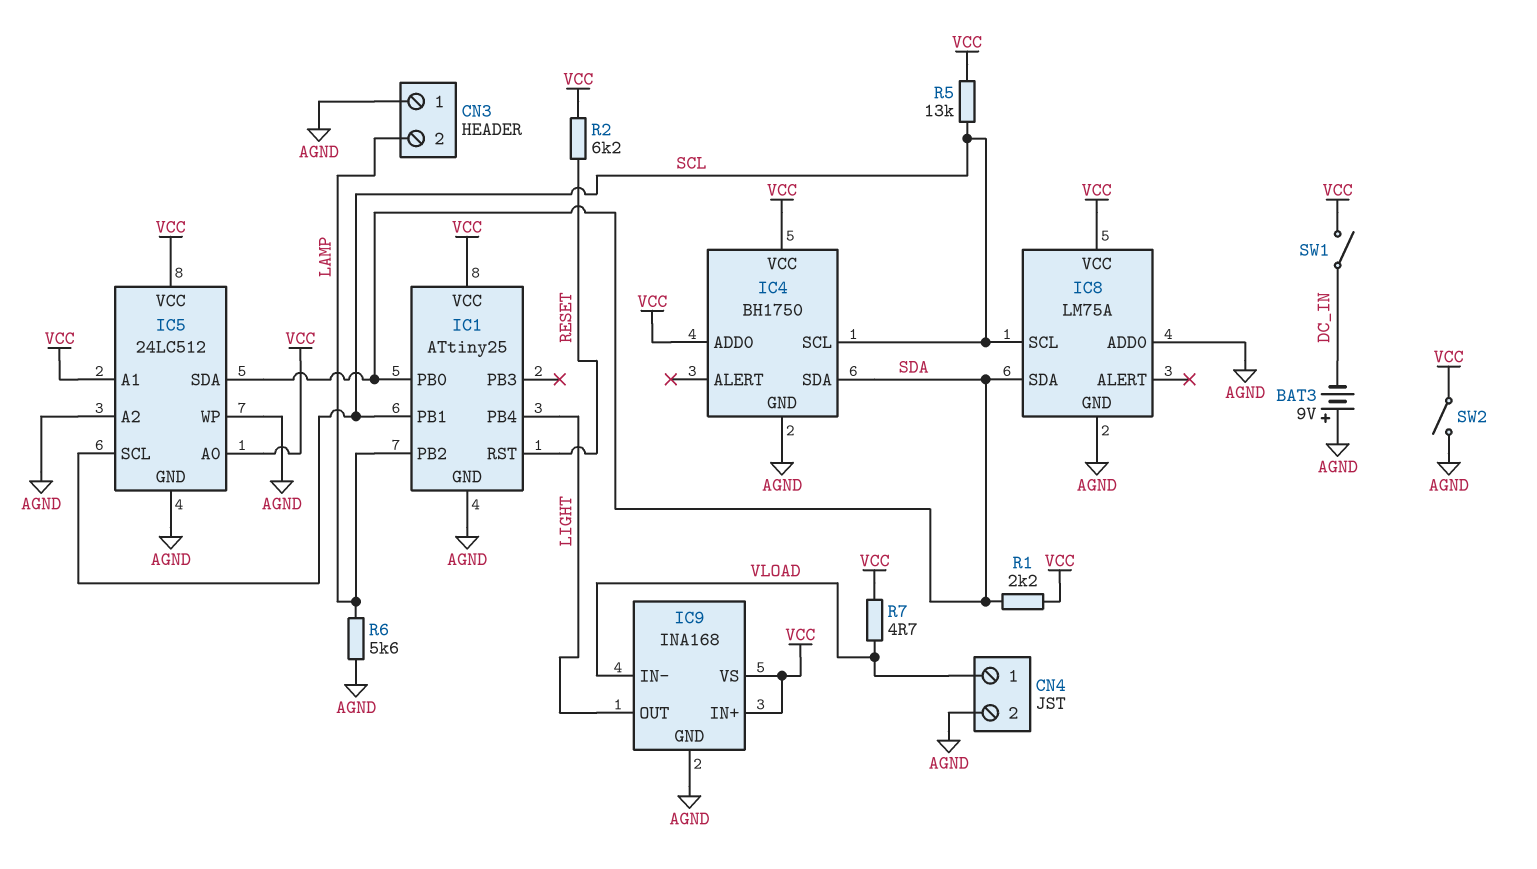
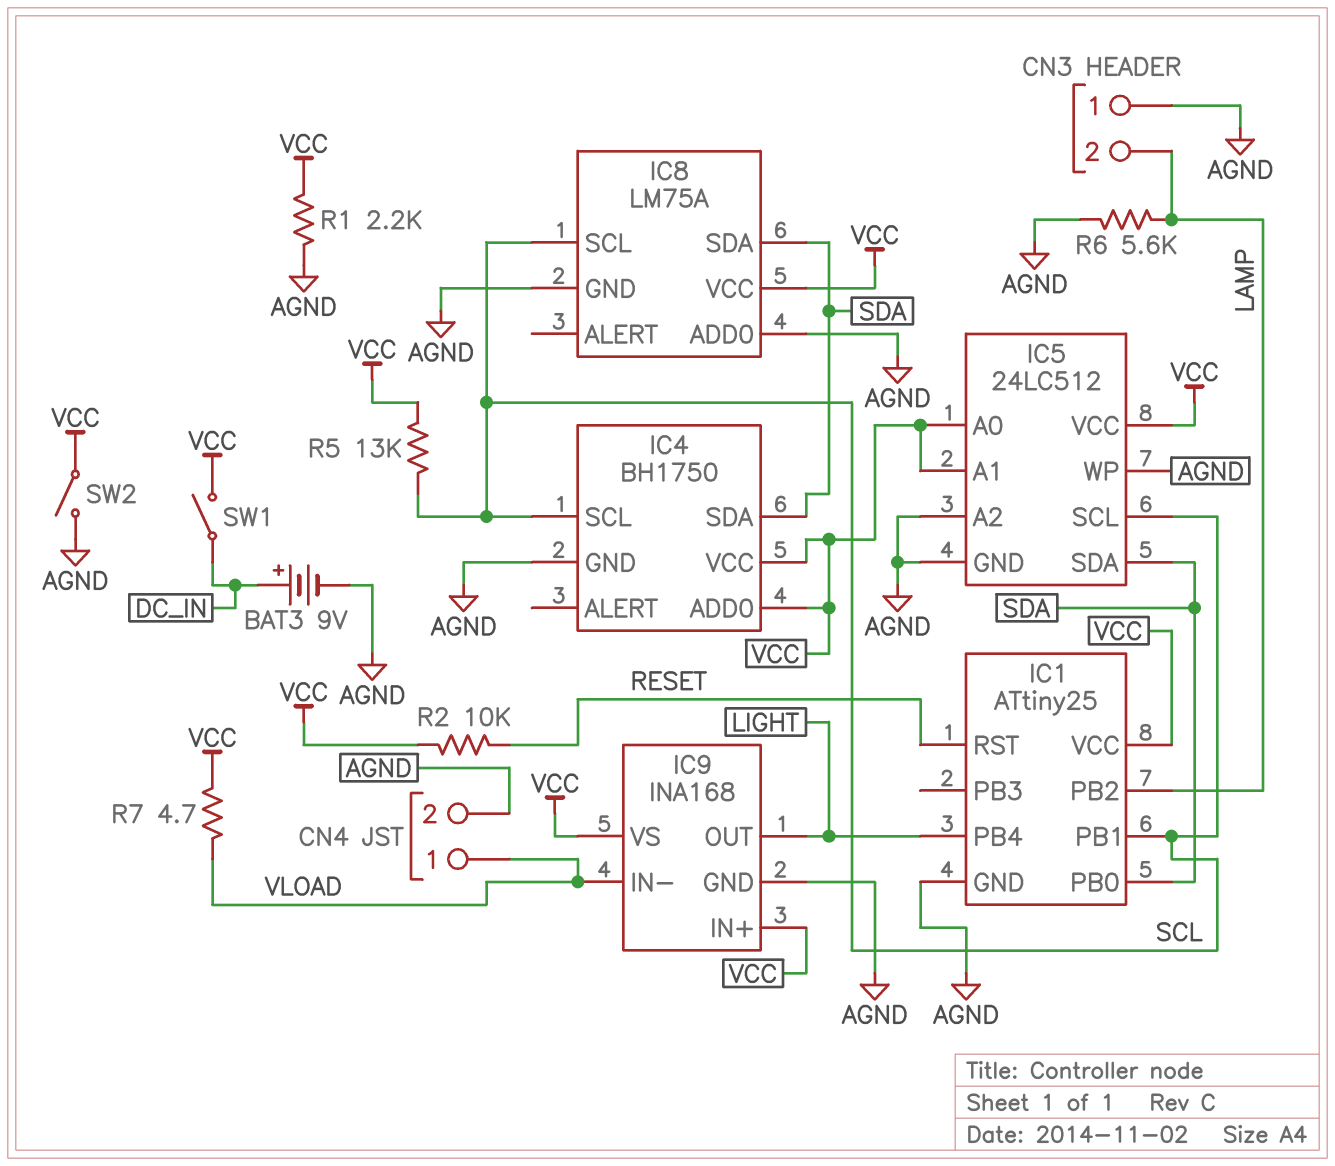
BAT3: 9V (plus AGND, minus DC_IN) -> 9V (plus DC_IN, minus AGND)
R1: 2.2k (SDA, VCC) -> 2.2k (AGND, VCC)
R2: 6.2k (RESET, VCC) -> 10k (RESET, VCC)

